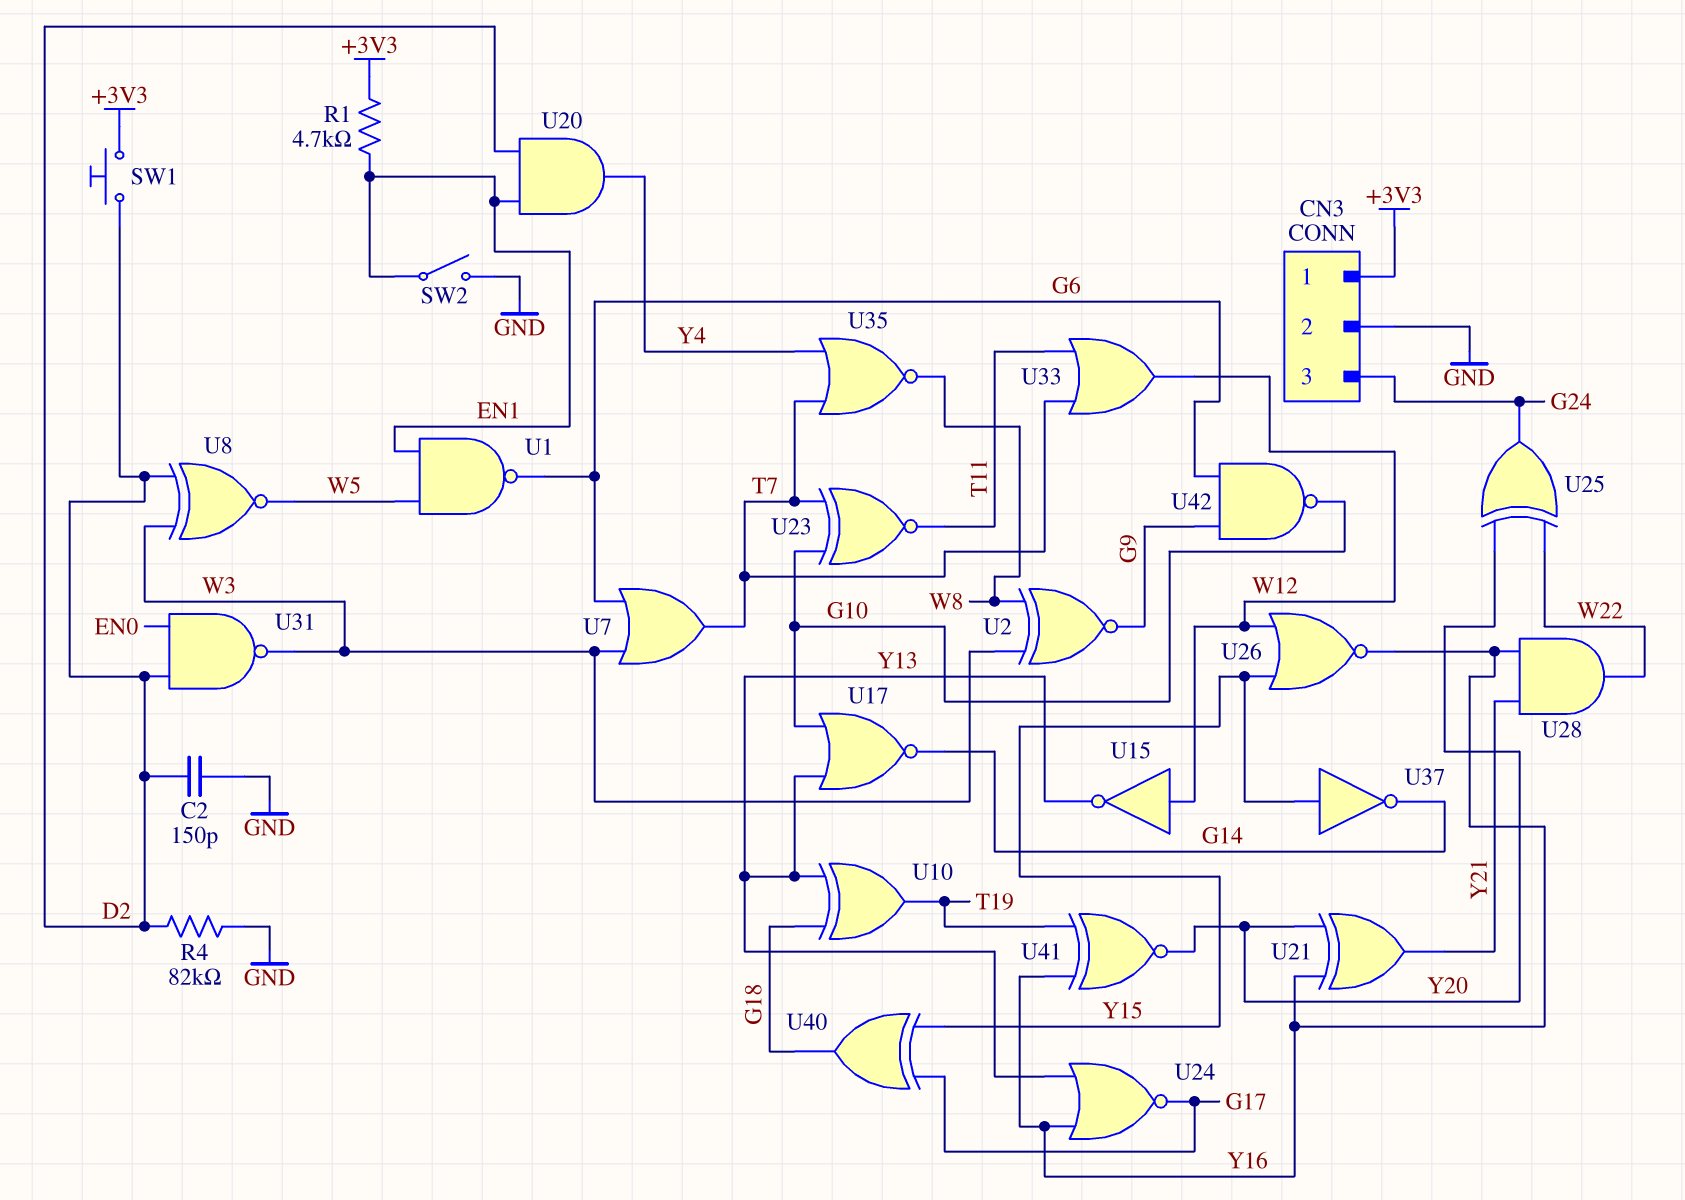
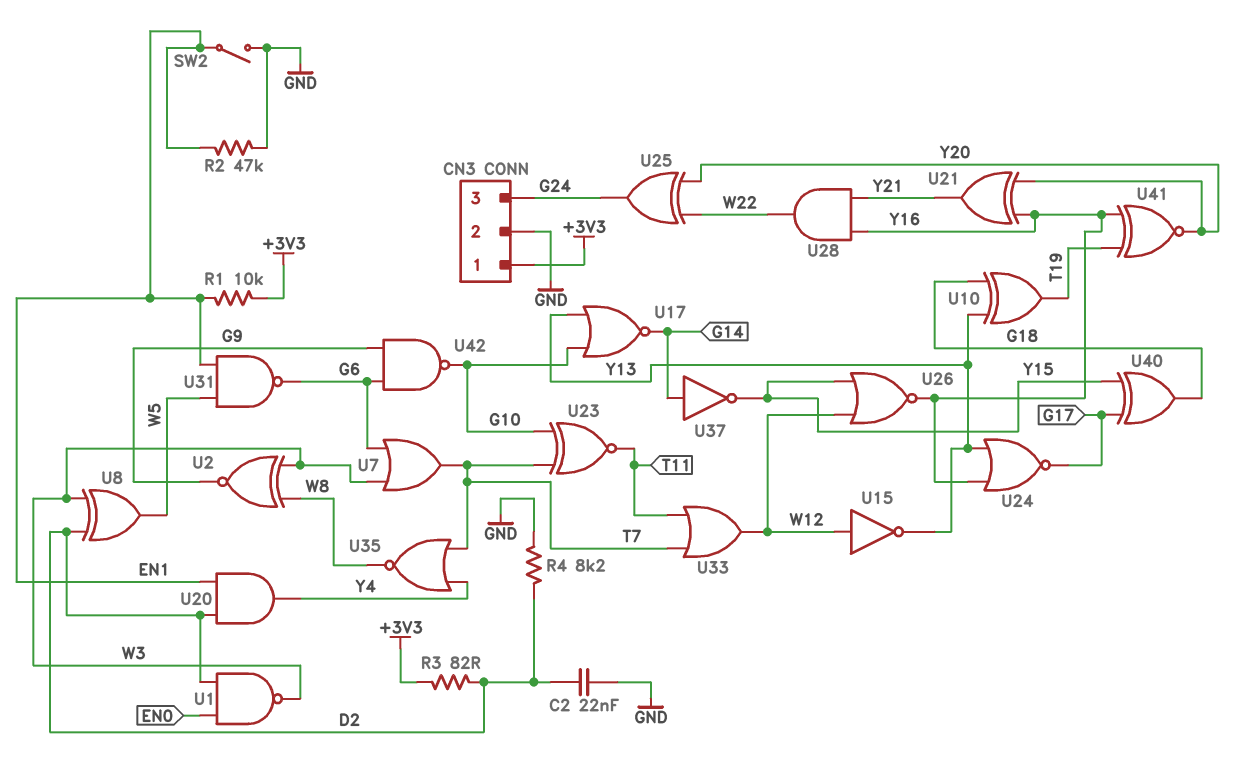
C2: 150pF (D2, GND) -> 22nF (D2, GND)
R1: 4.7k (+3V3, EN1) -> 10k (+3V3, EN1)
R2: none -> 47k (EN1, GND)
R3: none -> 82 (+3V3, D2)
R4: 82k (D2, GND) -> 8.2k (D2, GND)
SW1: button (+3V3, D2) -> none
U1: NAND (in EN1, in W5, out G6) -> NAND (in D2, in EN0, out W3)
U8: XNOR (in D2, in W3, out W5) -> XOR (in D2, in W3, out W5)
U31: NAND (in D2, in EN0, out W3) -> NAND (in EN1, in W5, out G6)
U37: NOT (in Y15, out G14) -> NOT (in G14, out Y15)

